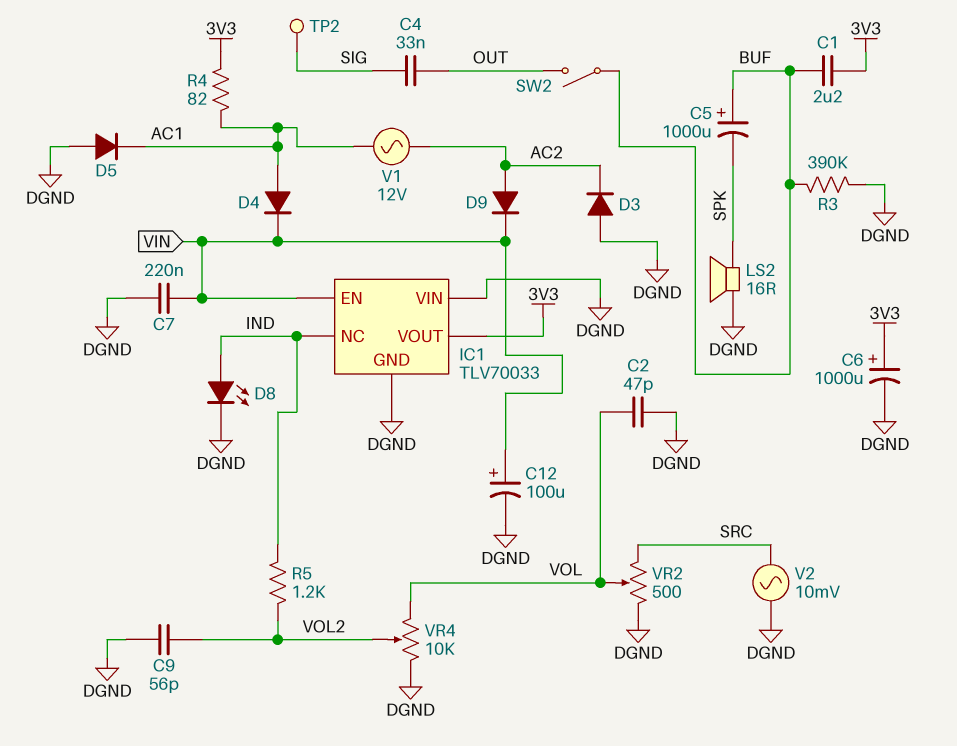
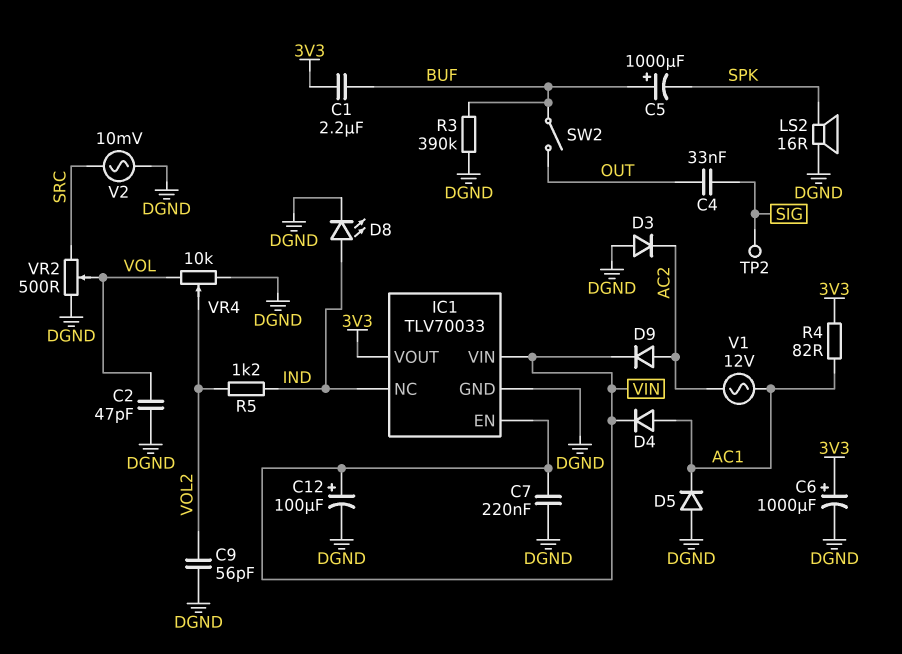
IC1 pin VIN: DGND -> VIN

